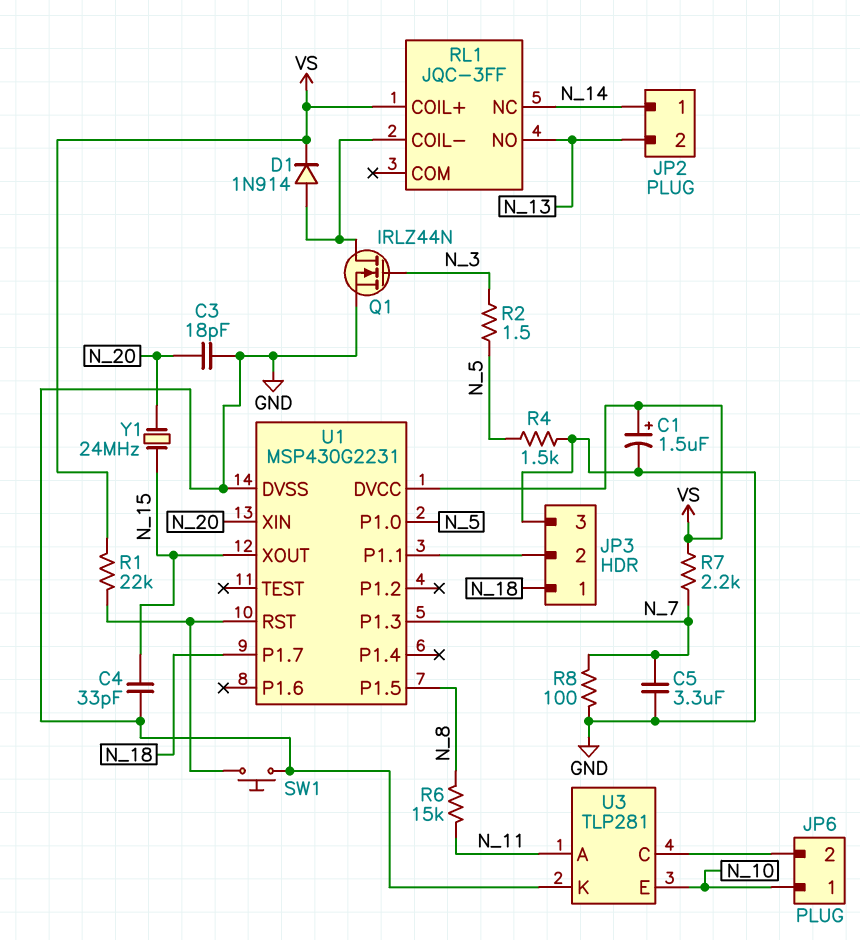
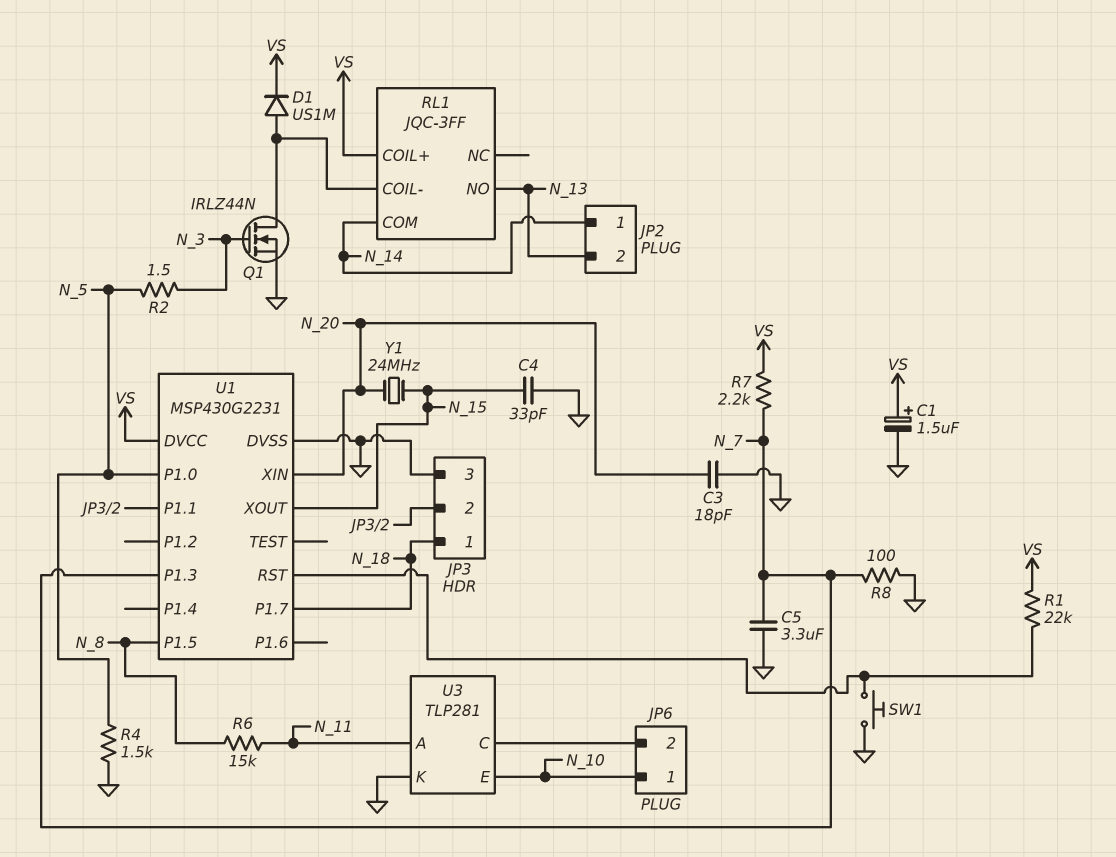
D1: diode 1N914 (A RL1/COIL-, K VS) -> diode US1M (A RL1/COIL-, K VS)
RL1 pin COM: none -> N_14
RL1 pin NC: N_14 -> none

